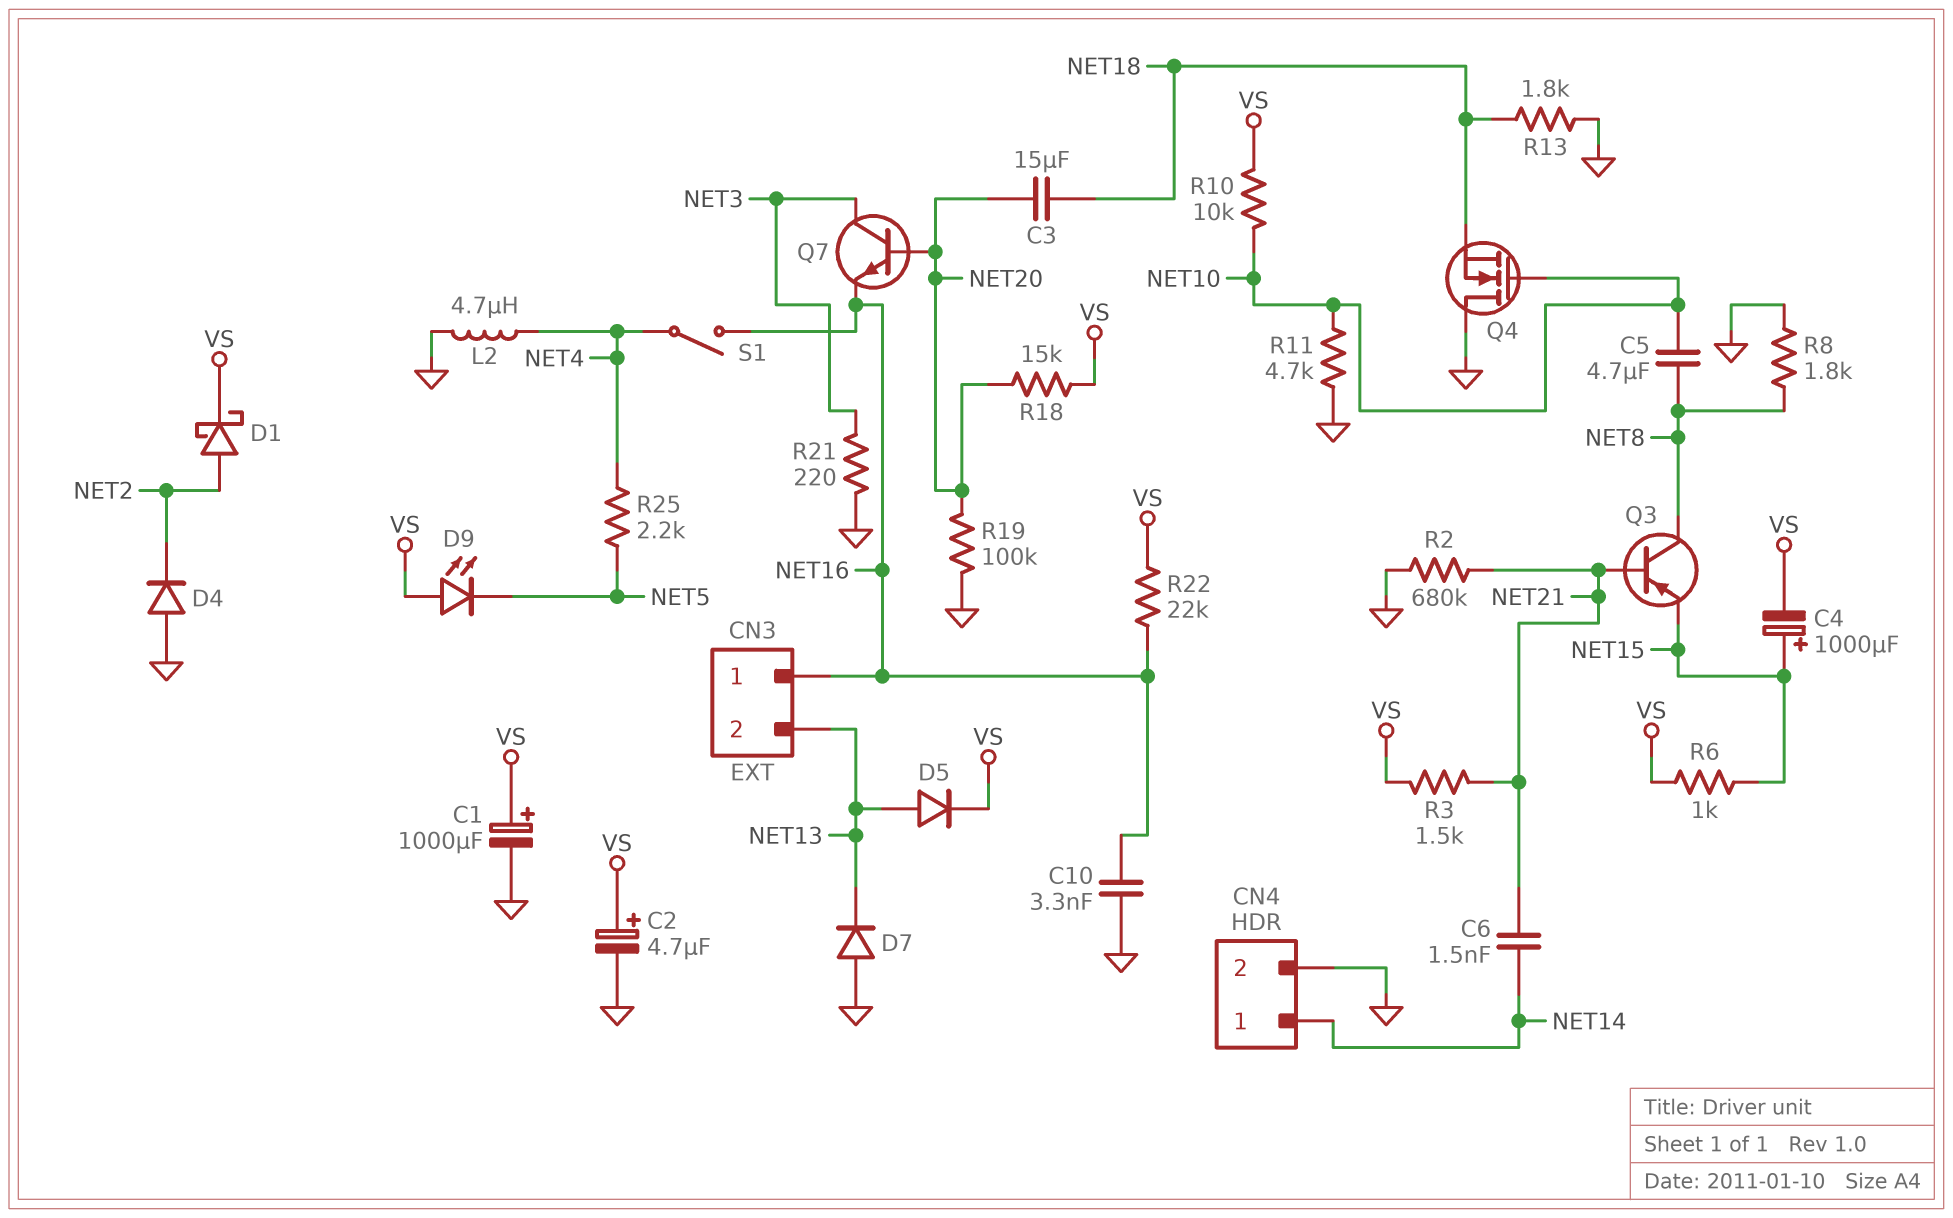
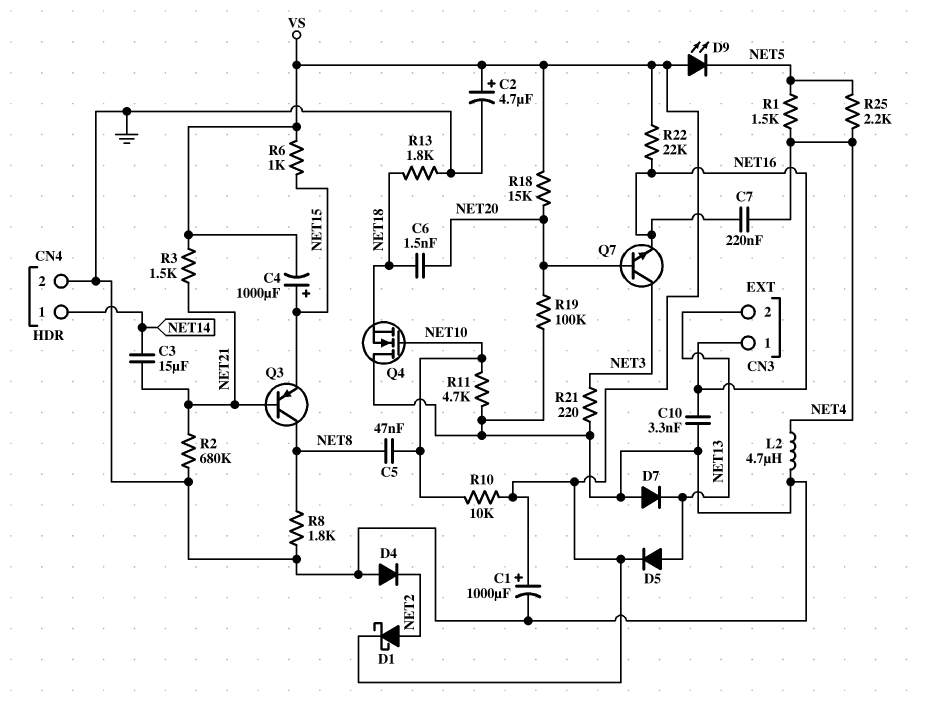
C3: 15uF (NET18, NET20) -> 15uF (NET14, NET21)
C5: 4.7uF (NET8, NET10) -> 47nF (NET8, NET10)
C6: 1.5nF (NET14, NET21) -> 1.5nF (NET18, NET20)
C7: none -> 220nF (NET4, NET16)
R1: none -> 1.5k (NET4, NET5)
S1: switch (NET4, NET16) -> none

